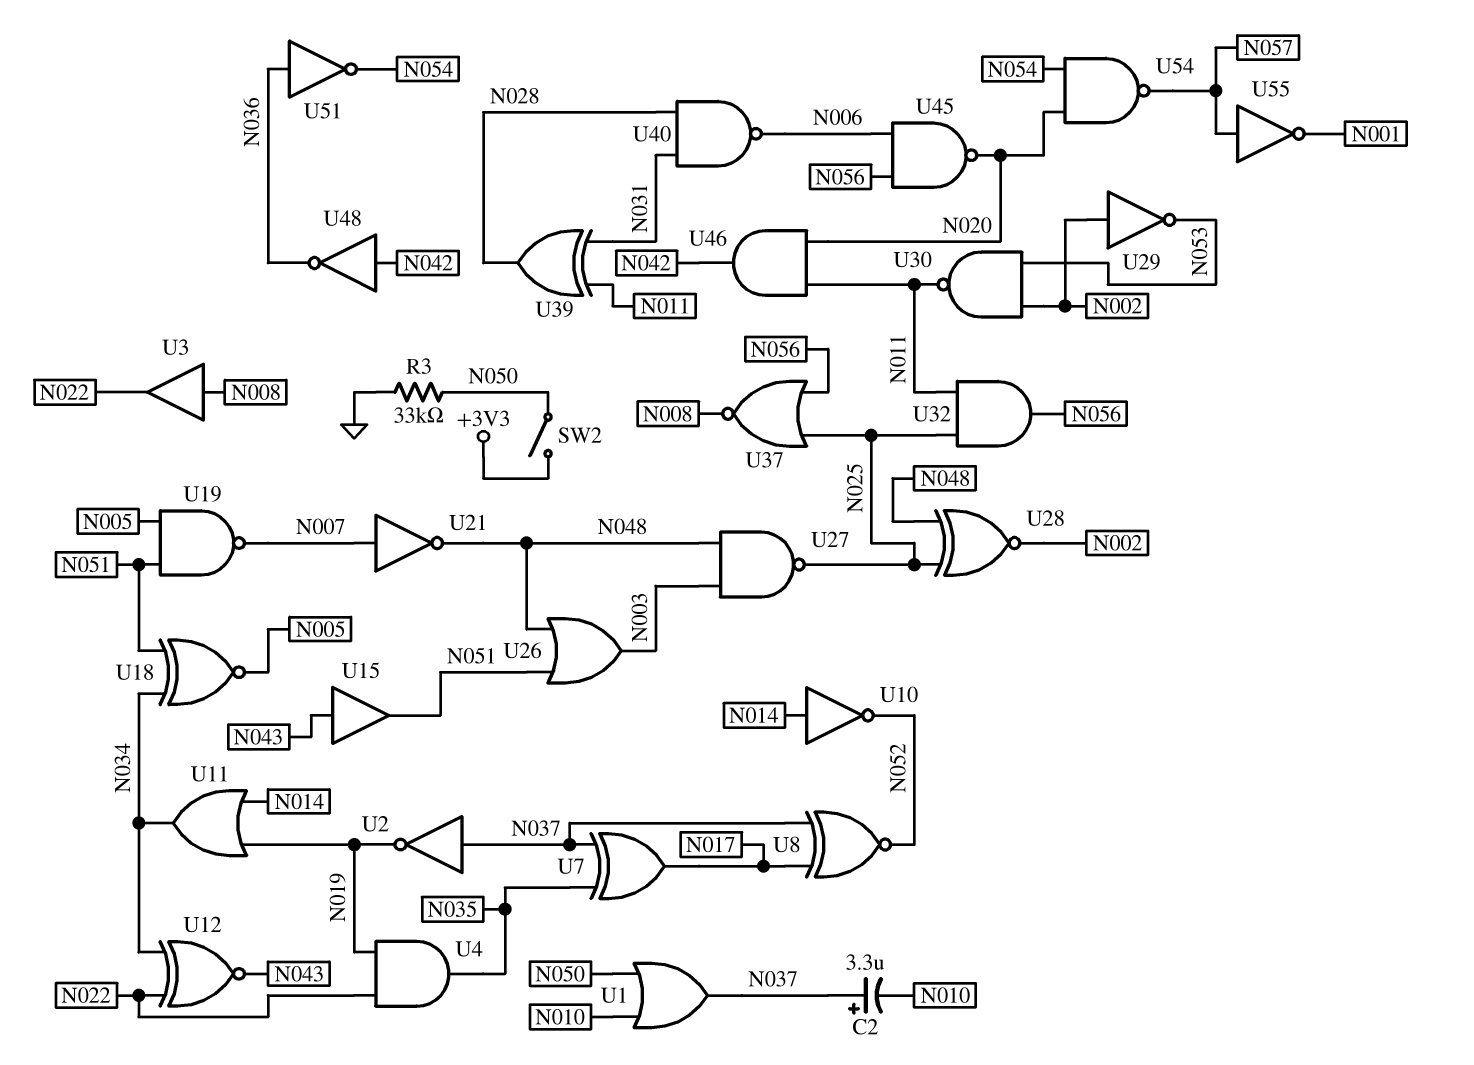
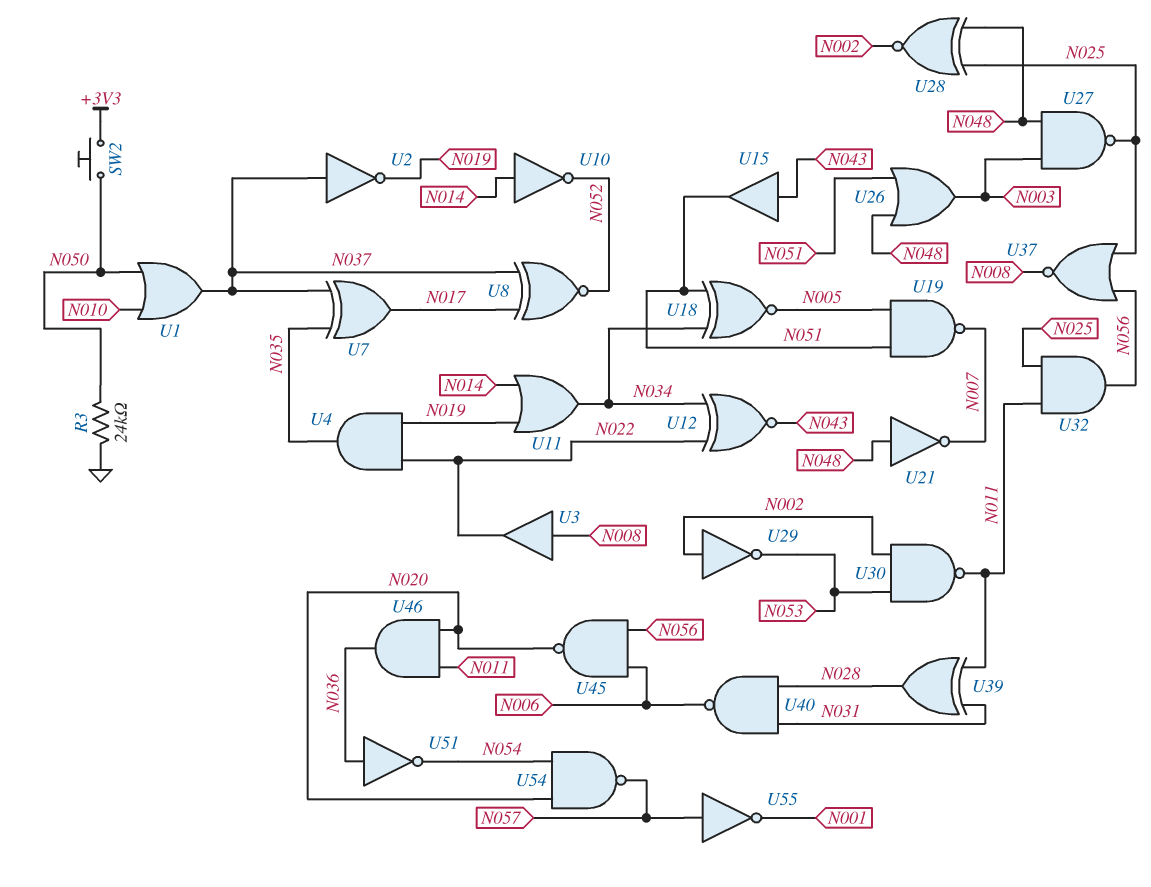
C2: 3.3uF (plus N037, minus N010) -> none
R3: 33k (GND, N050) -> 24k (GND, N050)
SW2: switch (+3V3, N050) -> button (+3V3, N050)
U21: NOT (in N007, out N048) -> NOT (in N048, out N007)
U46: AND (in N011, in N020, out N042) -> AND (in N011, in N020, out N036)
U48: NOT (in N042, out N036) -> none

